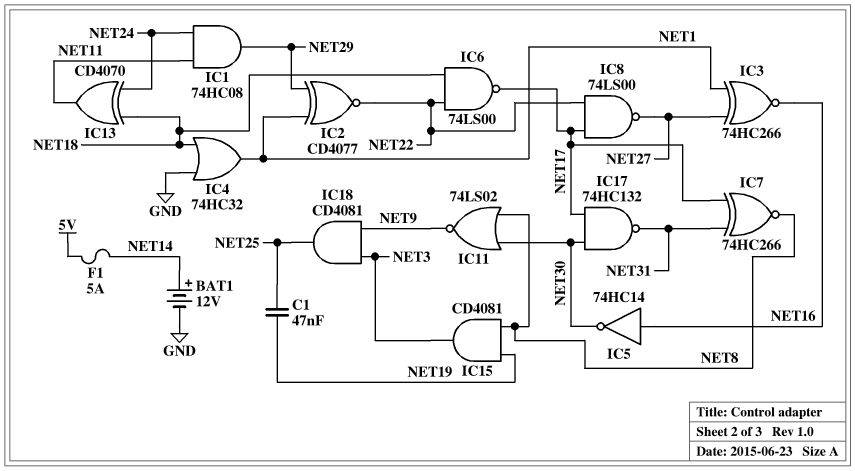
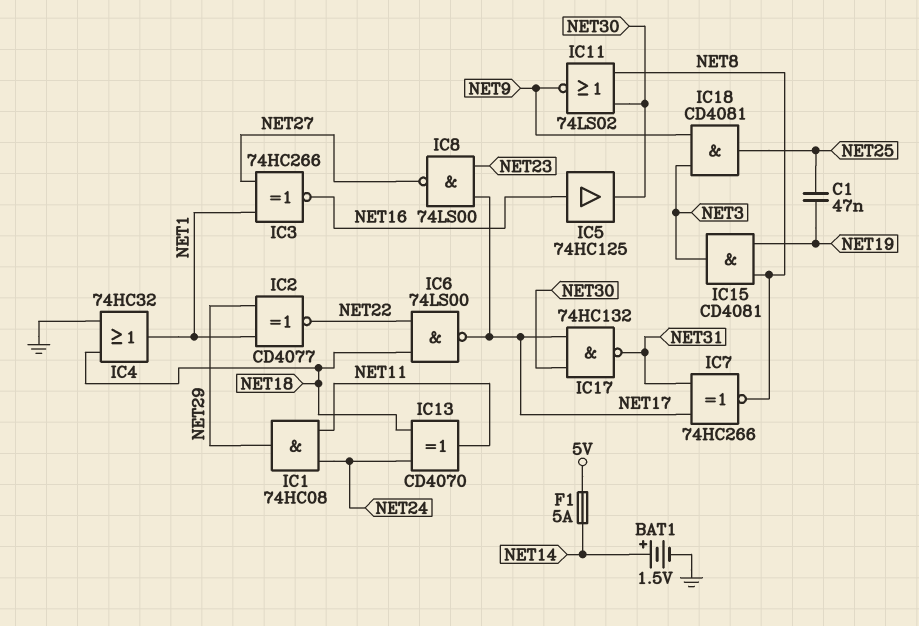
BAT1: 12V (plus NET14, minus GND) -> 1.5V (plus NET14, minus GND)
IC5: NOT 74HC14 (in NET16, out NET30) -> buffer 74HC125 (in NET16, out NET30)
IC8: NAND 74LS00 (in NET17, in NET22, out NET27) -> NAND 74LS00 (in NET17, in NET23, out NET27)

